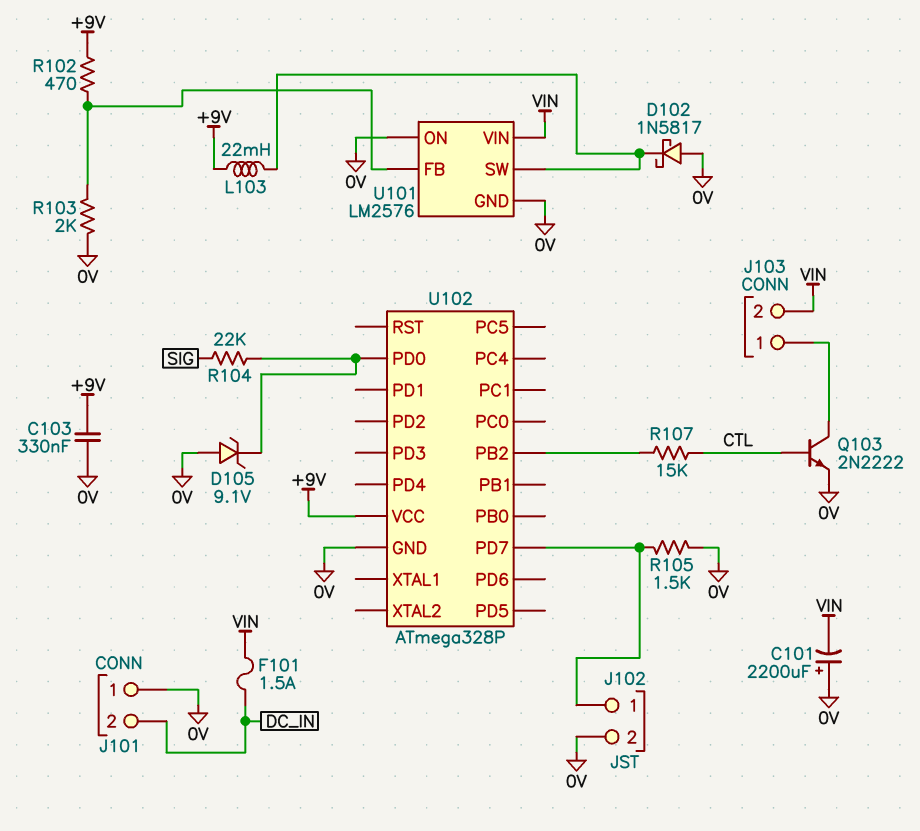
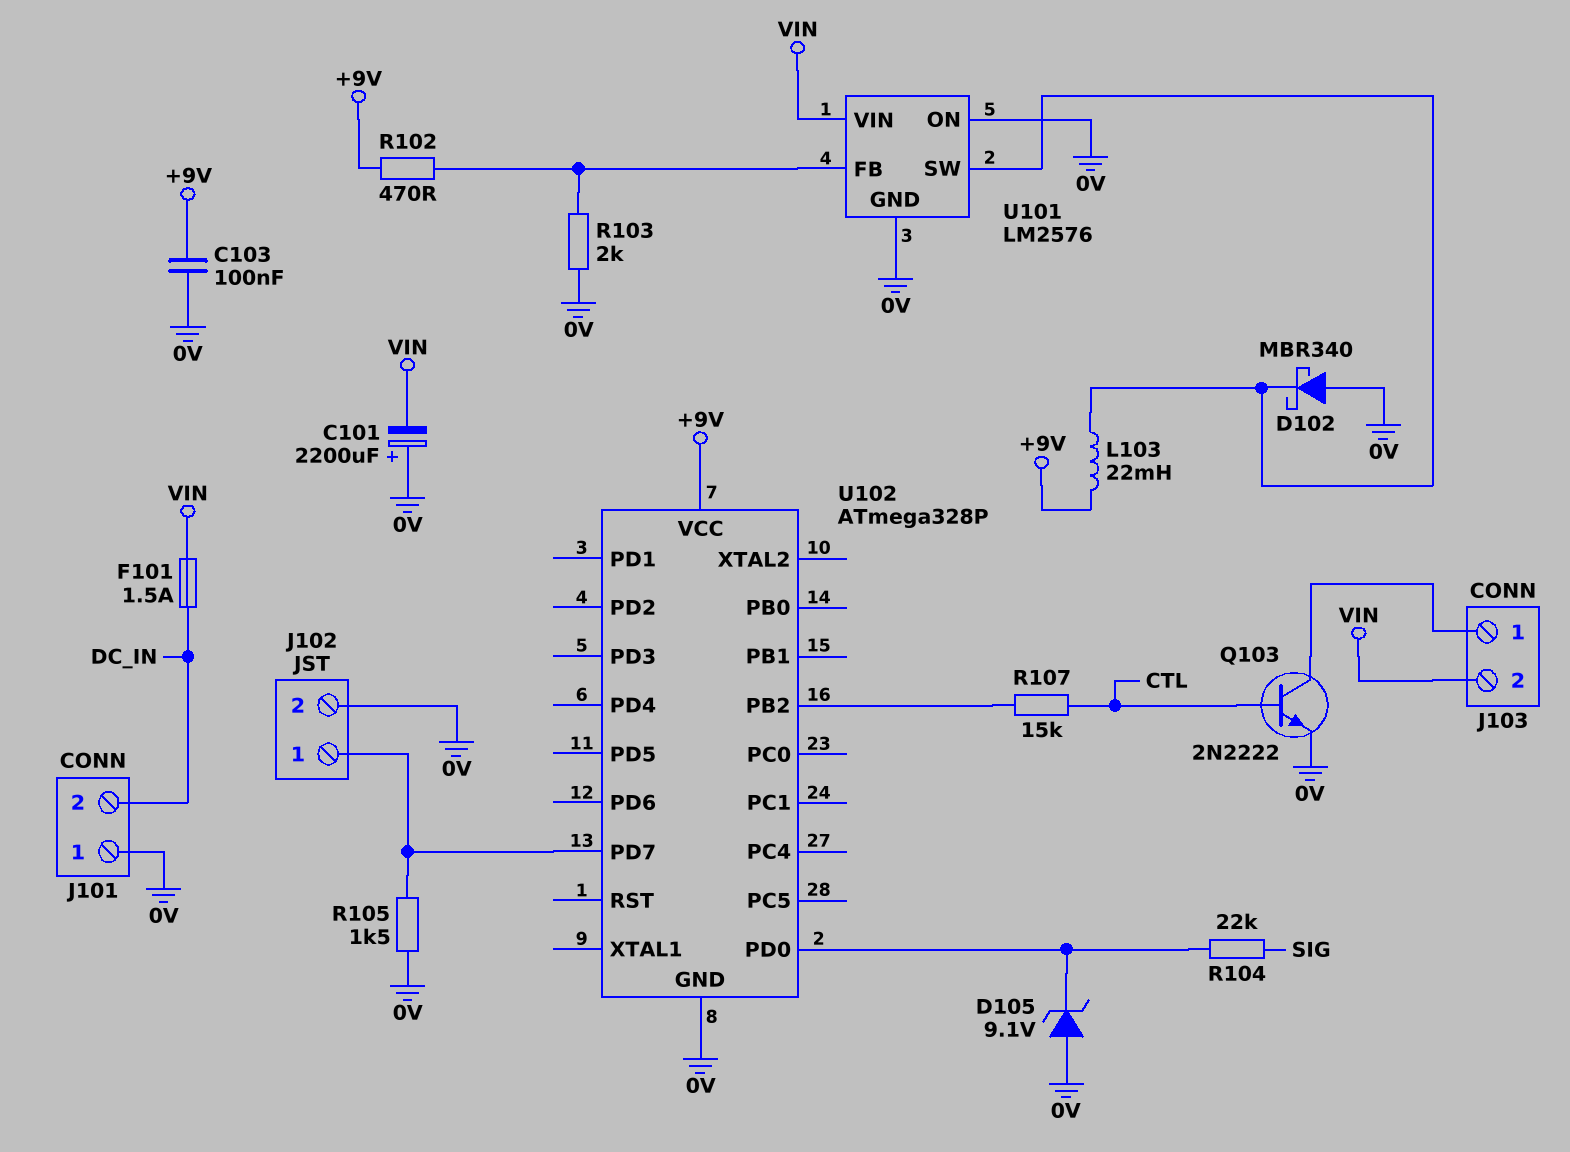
C103: 330nF (+9V, 0V) -> 100nF (+9V, 0V)
D102: schottky 1N5817 (A 0V, K U101/SW) -> schottky MBR340 (A 0V, K U101/SW)

